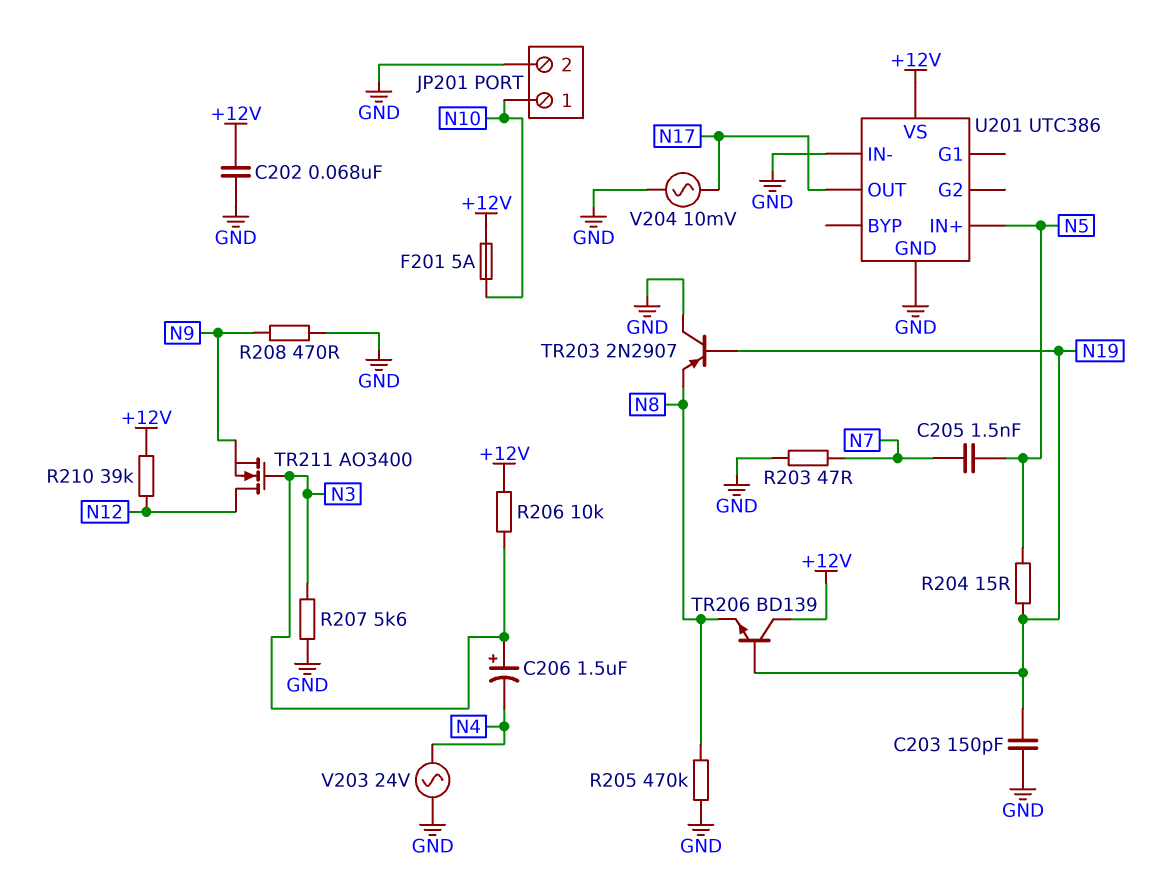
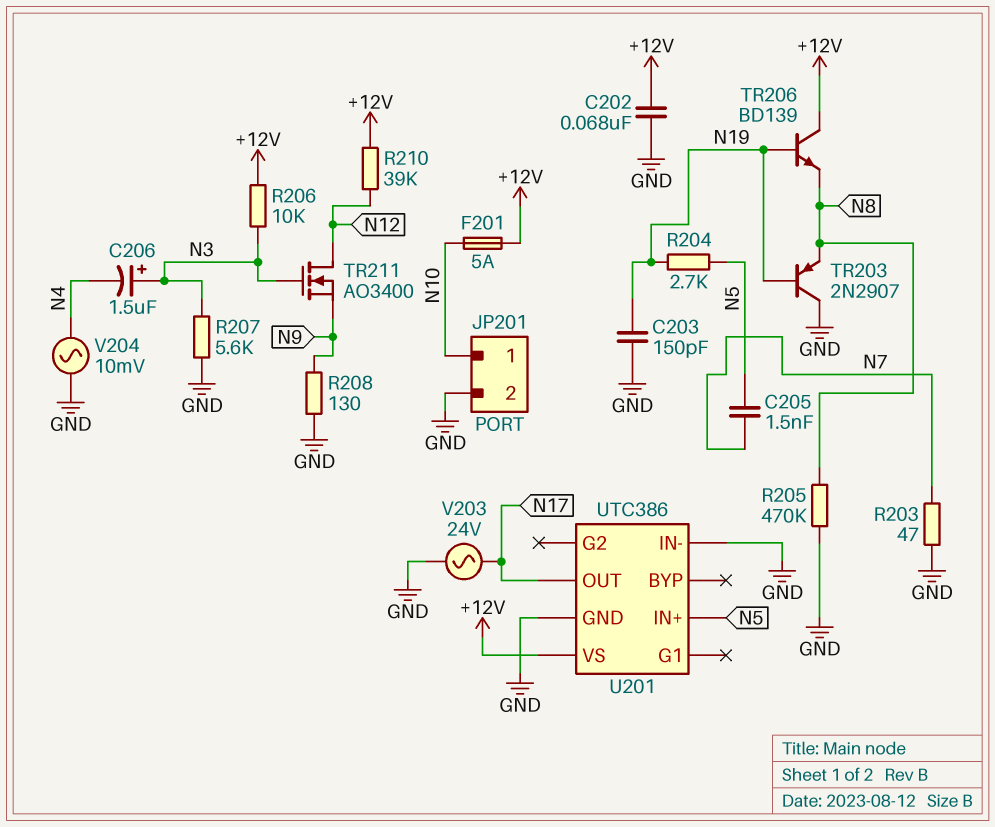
R204: 15 (N5, N19) -> 2.7k (N5, N19)
R208: 470 (GND, N9) -> 130 (GND, N9)
V203: AC 24V (GND, N4) -> AC 24V (GND, N17)
V204: AC 10mV (GND, N17) -> AC 10mV (GND, N4)

